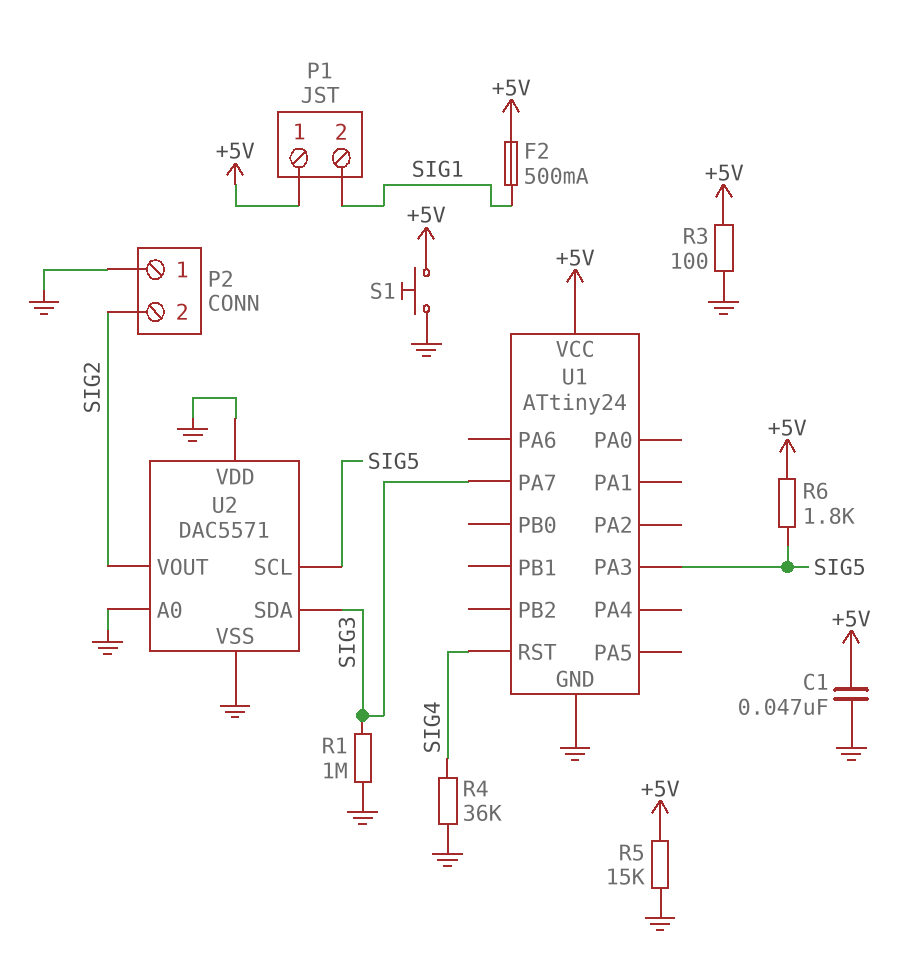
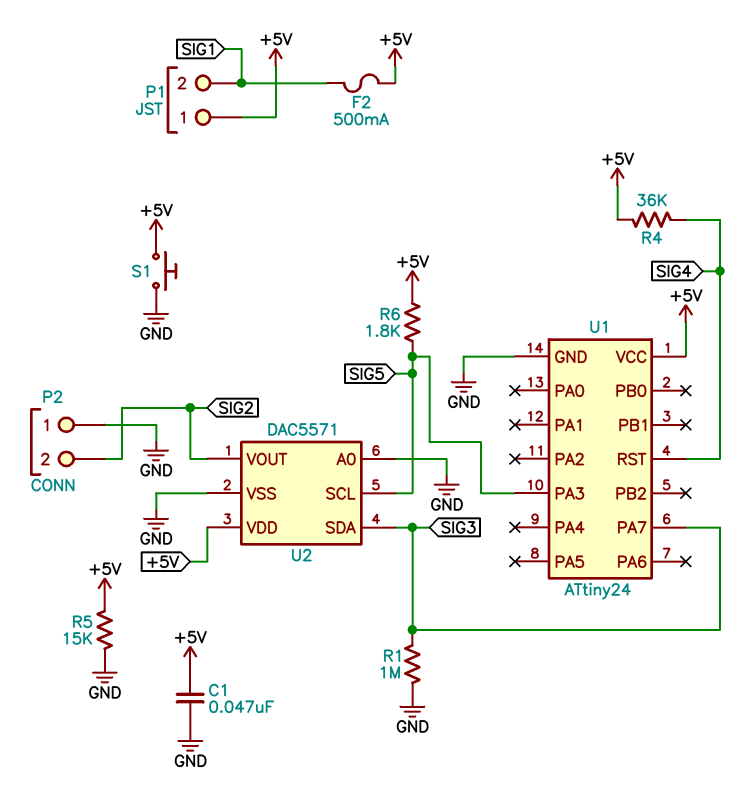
R3: 100 (+5V, GND) -> none
R4: 36k (GND, SIG4) -> 36k (+5V, SIG4)
U2 pin VDD: GND -> +5V

